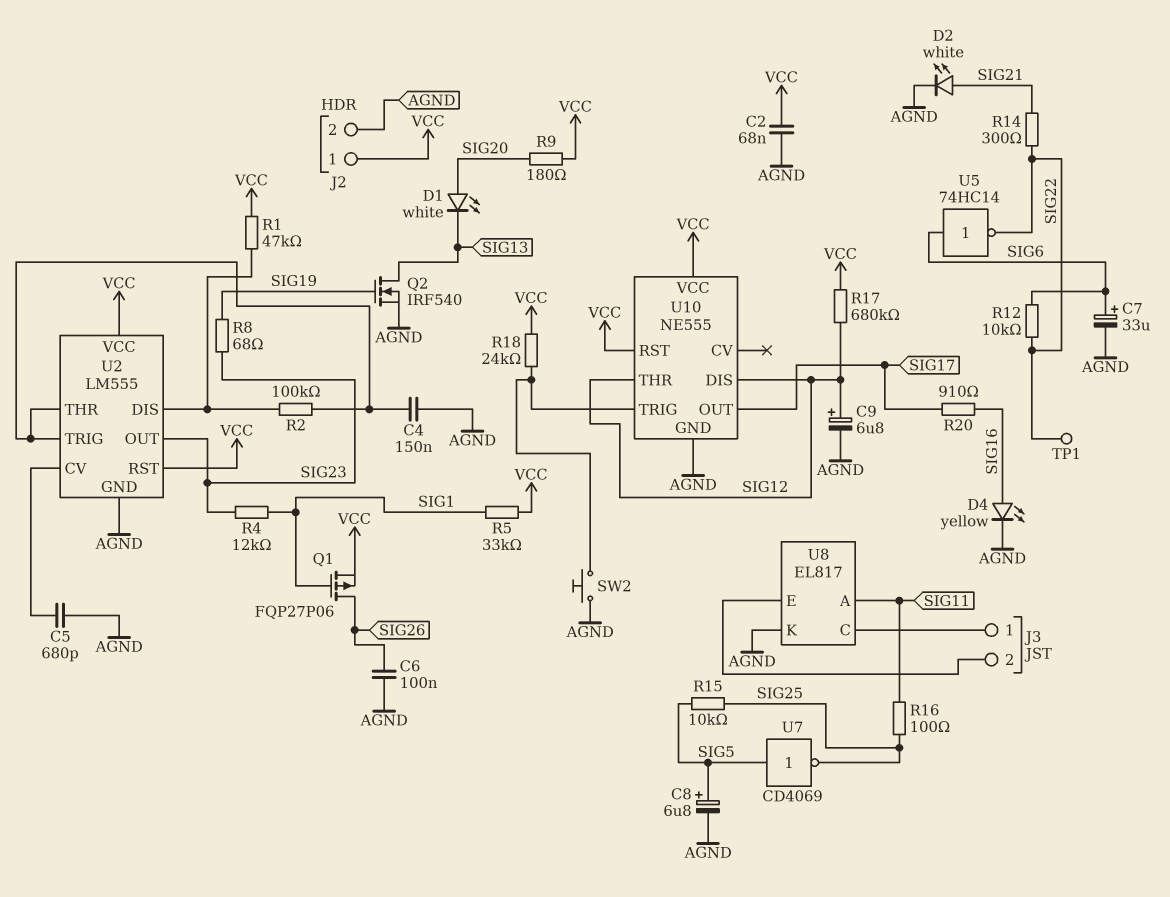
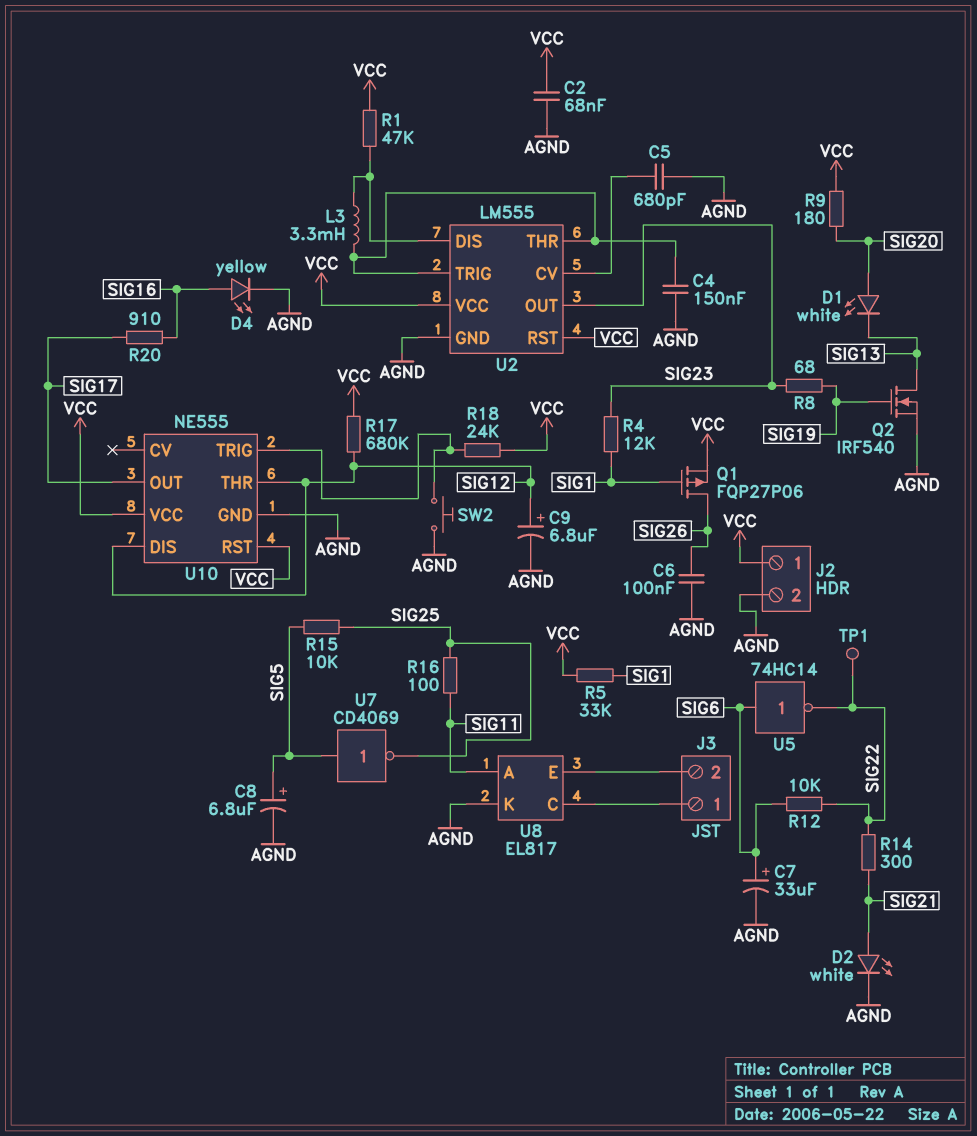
L3: none -> 3.3mH (U2/DIS, U2/THR)
R2: 100k (U2/DIS, U2/THR) -> none

